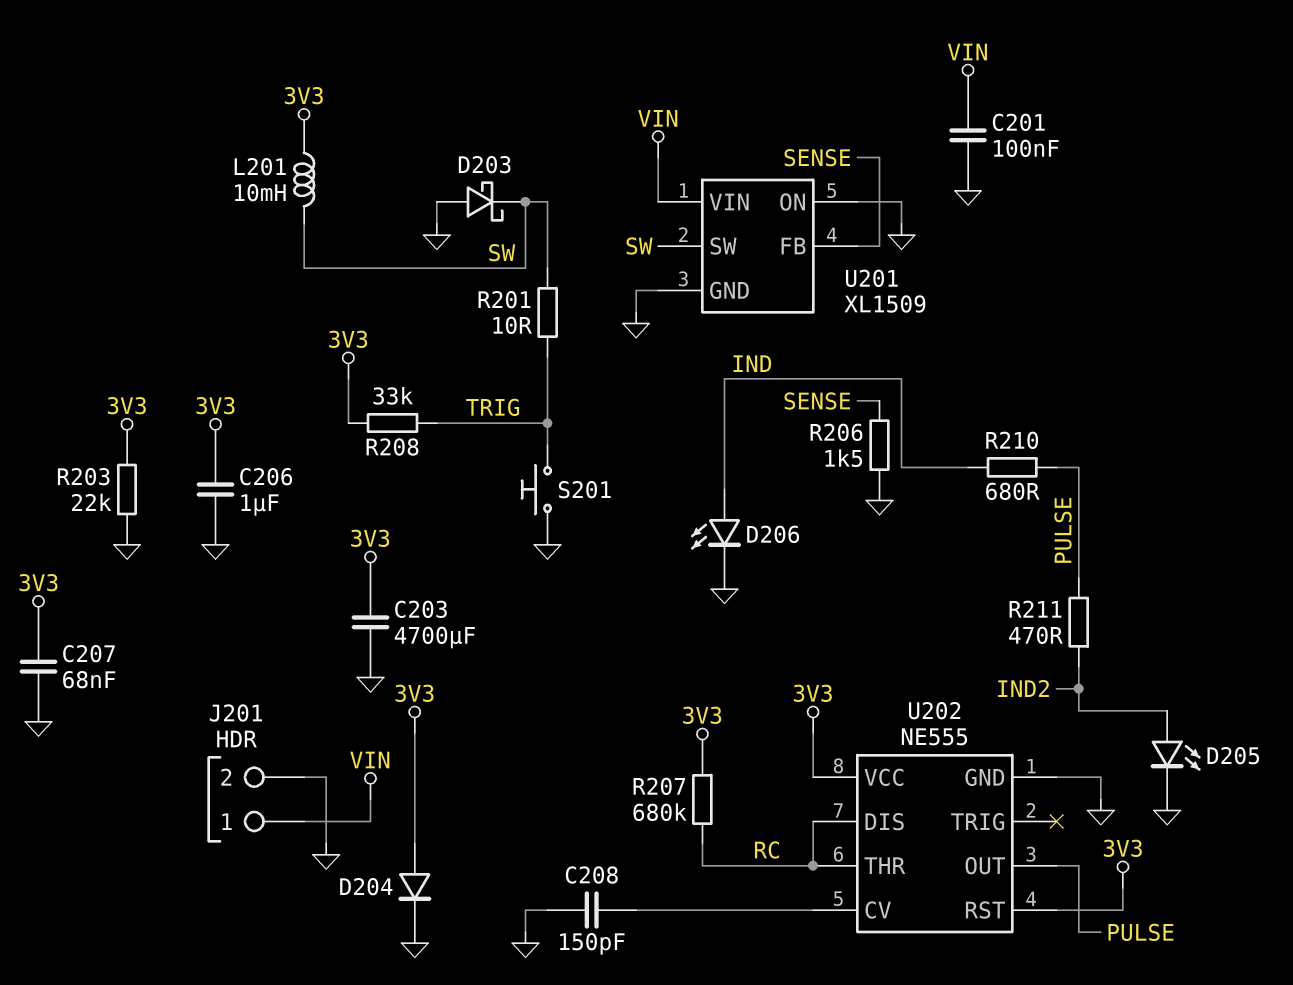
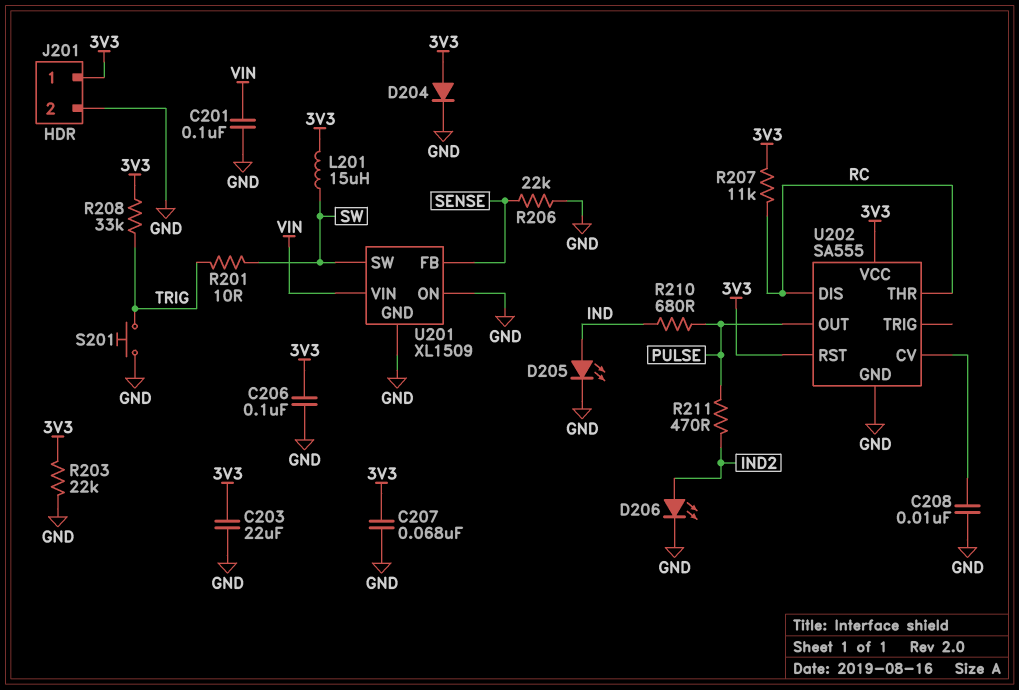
C203: 4700uF (3V3, GND) -> 22uF (3V3, GND)
C206: 1uF (3V3, GND) -> 100nF (3V3, GND)
C208: 150pF (GND, U202/CV) -> 10nF (GND, U202/CV)
D203: schottky (A GND, K SW) -> none
D205: LED (A IND2, K GND) -> LED (A IND, K GND)
D206: LED (A IND, K GND) -> LED (A IND2, K GND)
J201 pin 1: VIN -> 3V3
L201: 10mH (3V3, SW) -> 15uH (3V3, SW)
R206: 1.5k (GND, SENSE) -> 22k (GND, SENSE)
R207: 680k (3V3, RC) -> 11k (3V3, RC)
U202: NE555 -> SA555

